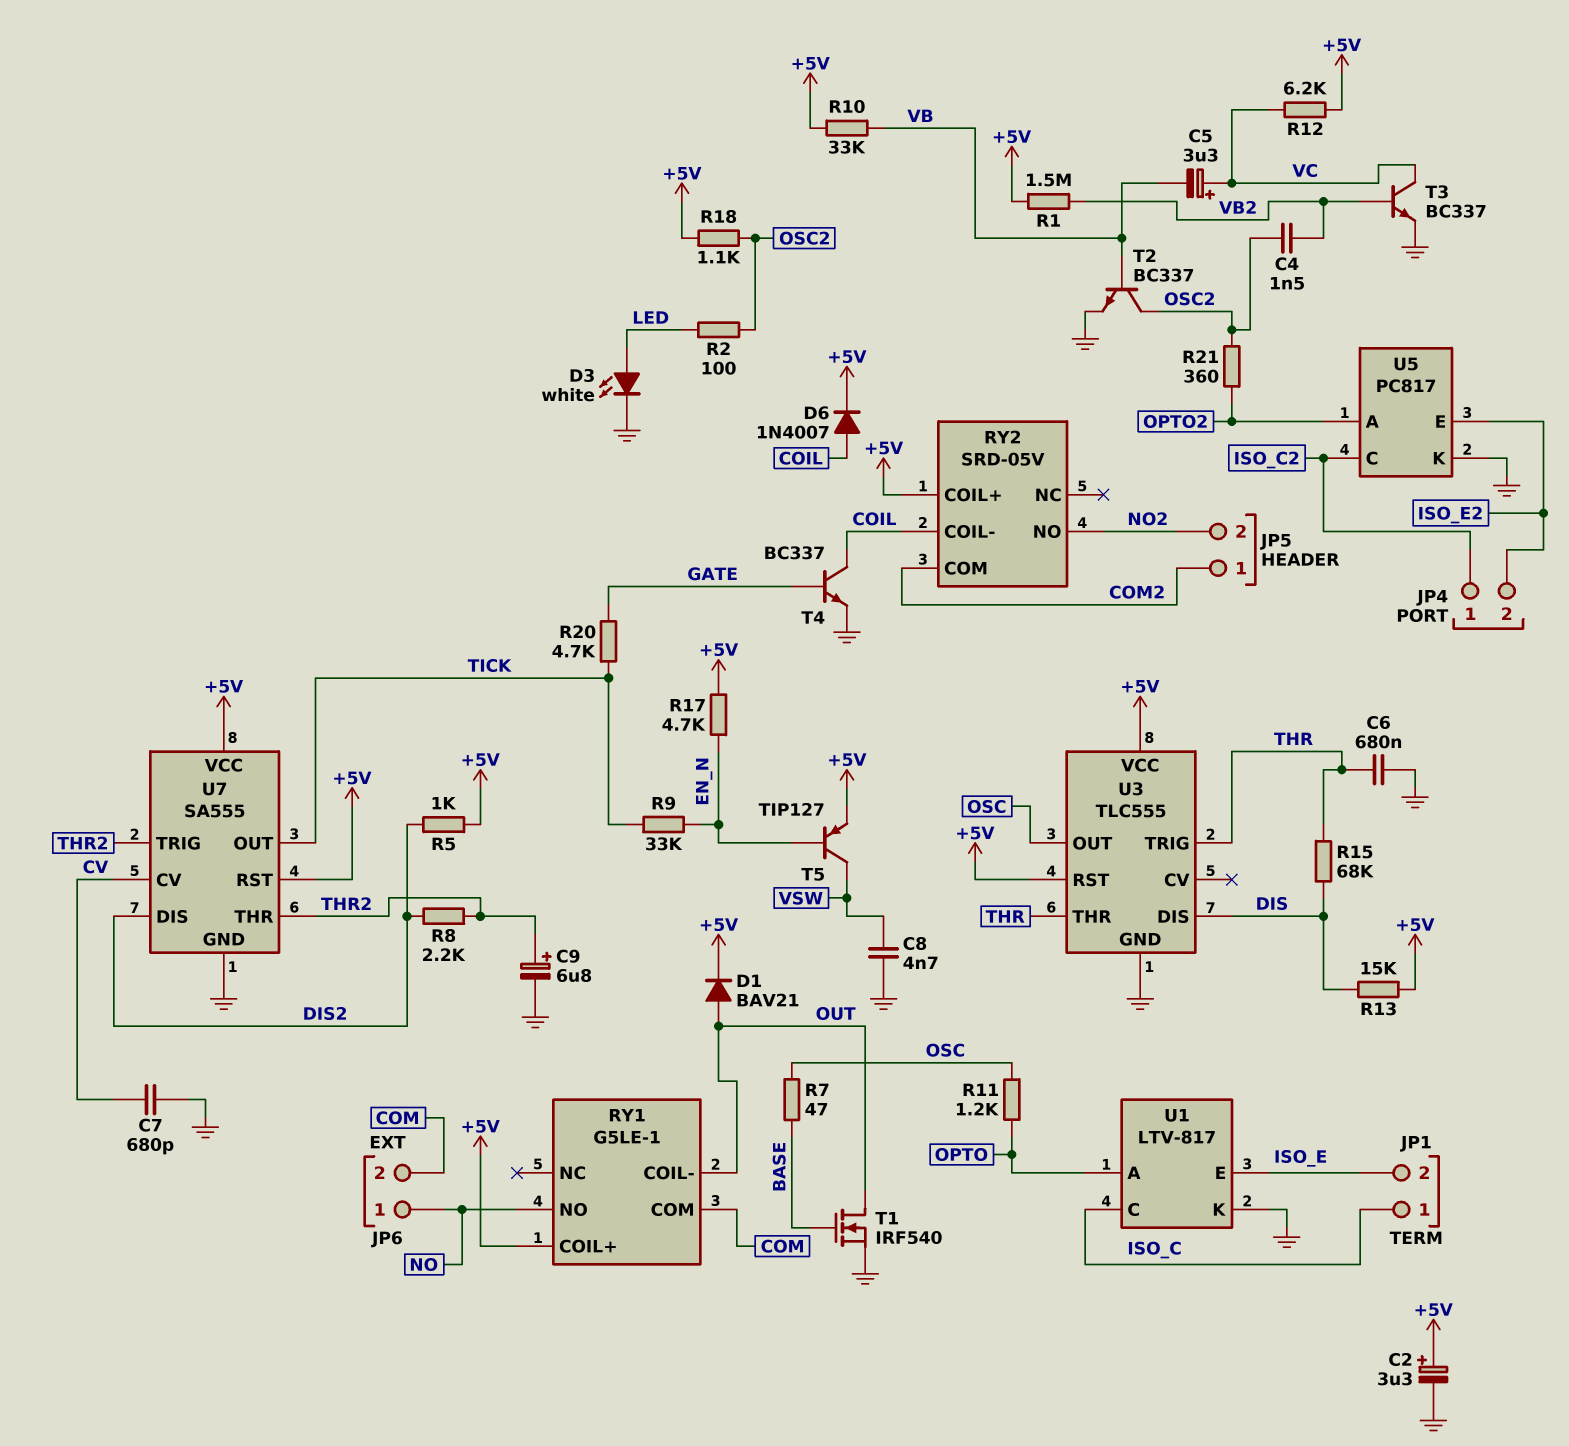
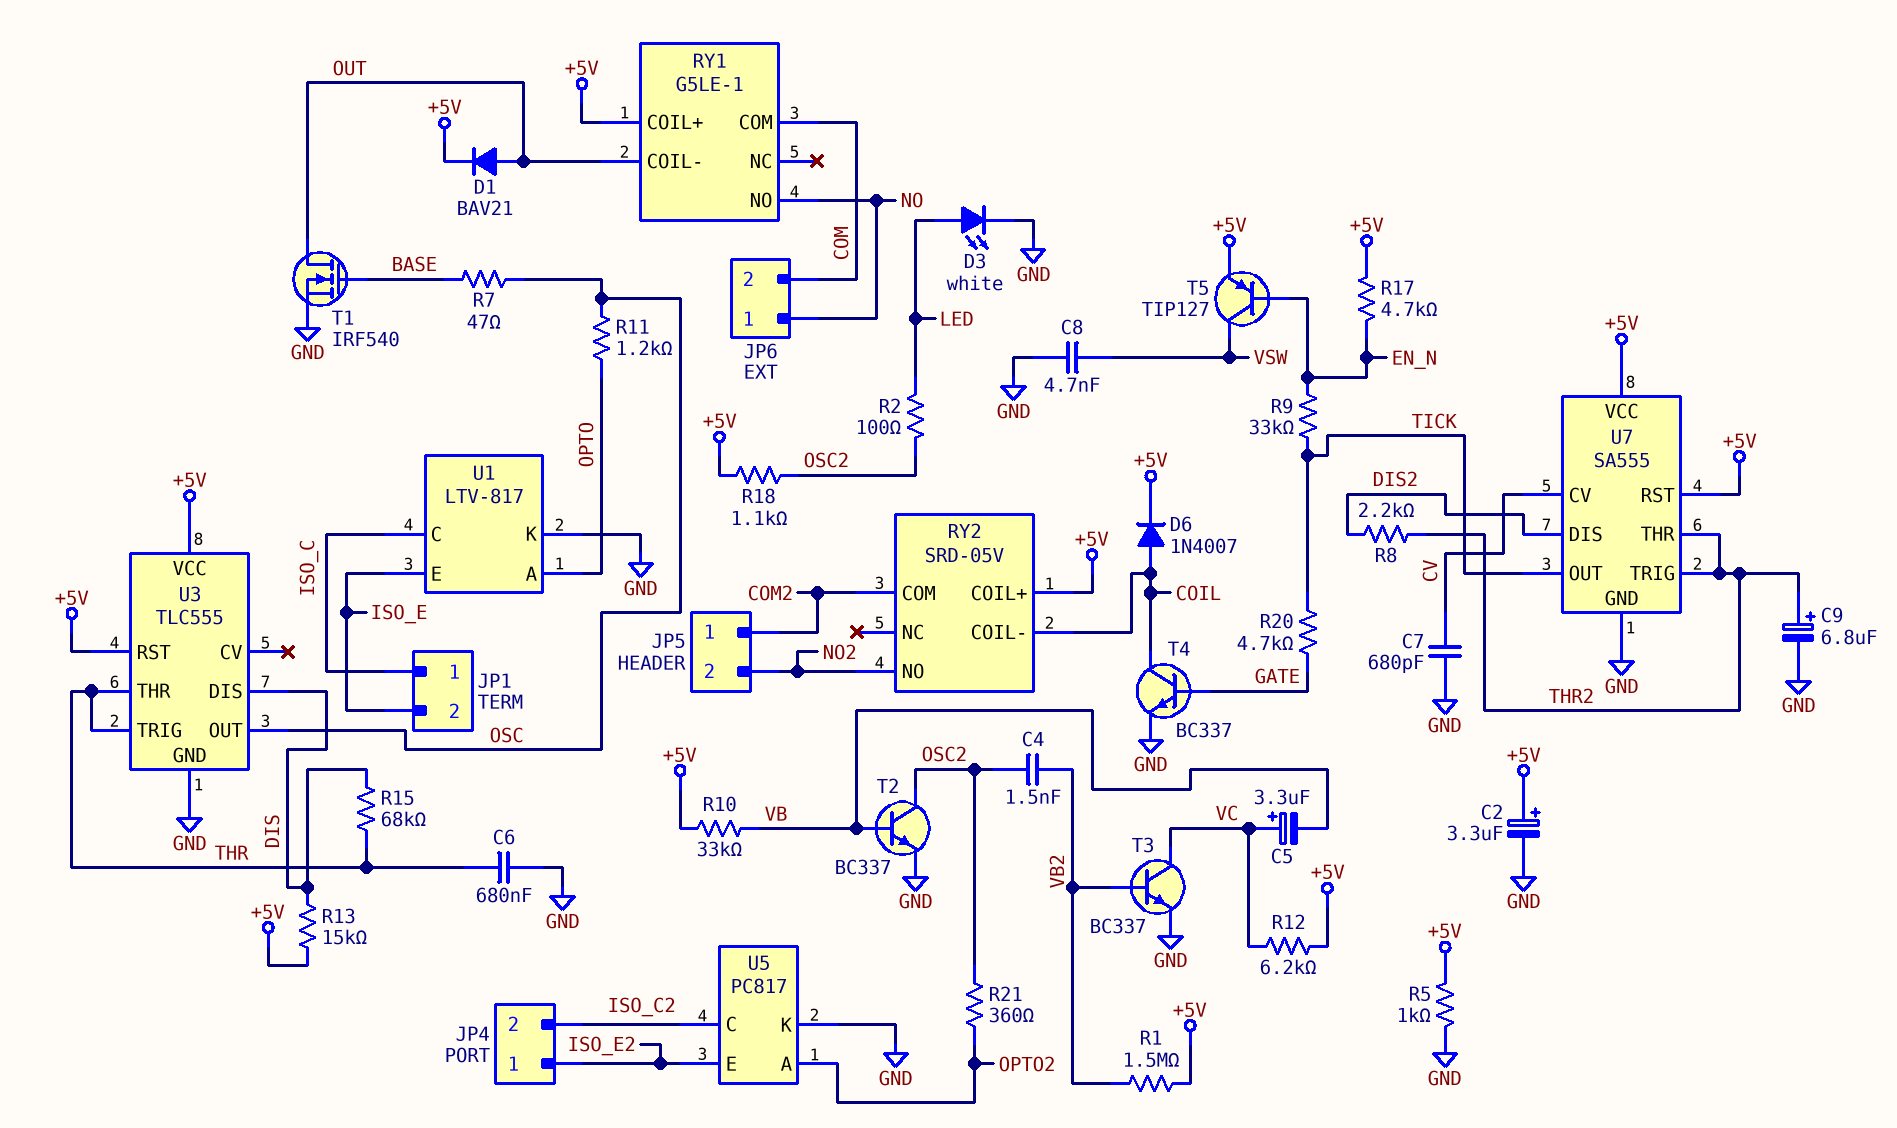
JP4 pin 1: ISO_C2 -> ISO_E2
JP4 pin 2: ISO_E2 -> ISO_C2
R5: 1k (+5V, DIS2) -> 1k (+5V, GND)

